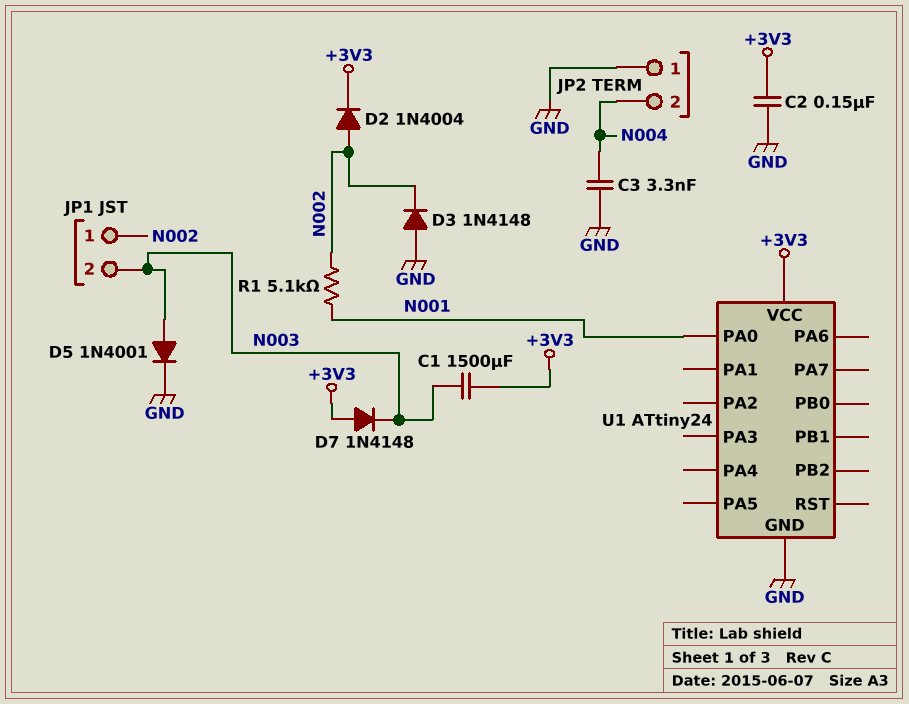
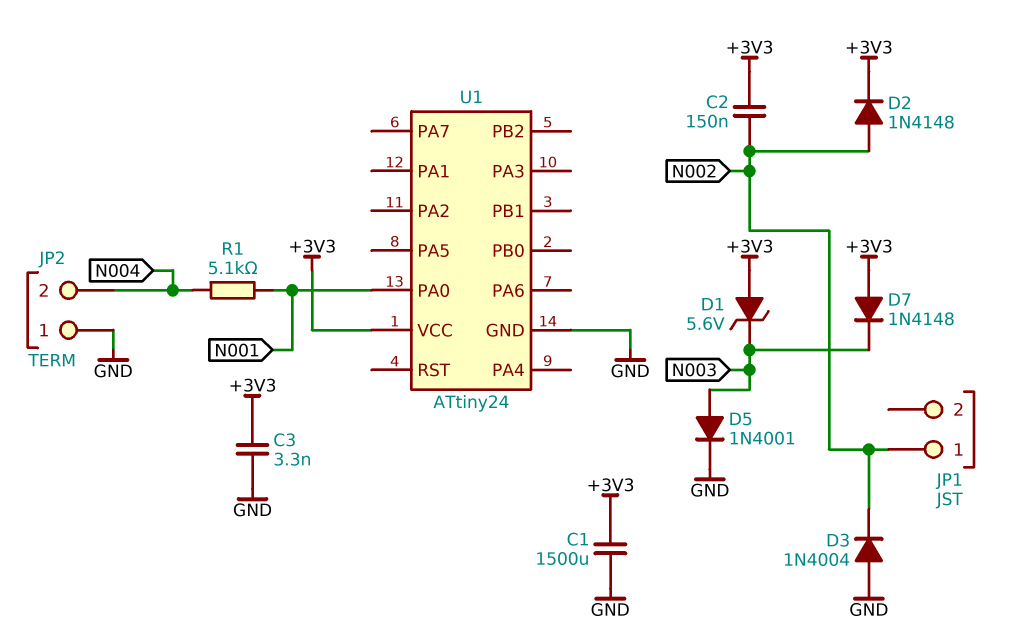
C1: 1500uF (+3V3, N003) -> 1500uF (+3V3, GND)
C2: 150nF (+3V3, GND) -> 150nF (+3V3, N002)
C3: 3.3nF (GND, N004) -> 3.3nF (+3V3, GND)
D1: none -> zener 5.6V (A +3V3, K N003)
D2: diode 1N4004 (A N002, K +3V3) -> diode 1N4148 (A N002, K +3V3)
D3: diode 1N4148 (A GND, K N002) -> diode 1N4004 (A GND, K N002)
JP1 pin 2: N003 -> none
R1: 5.1k (N001, N002) -> 5.1k (N001, N004)

